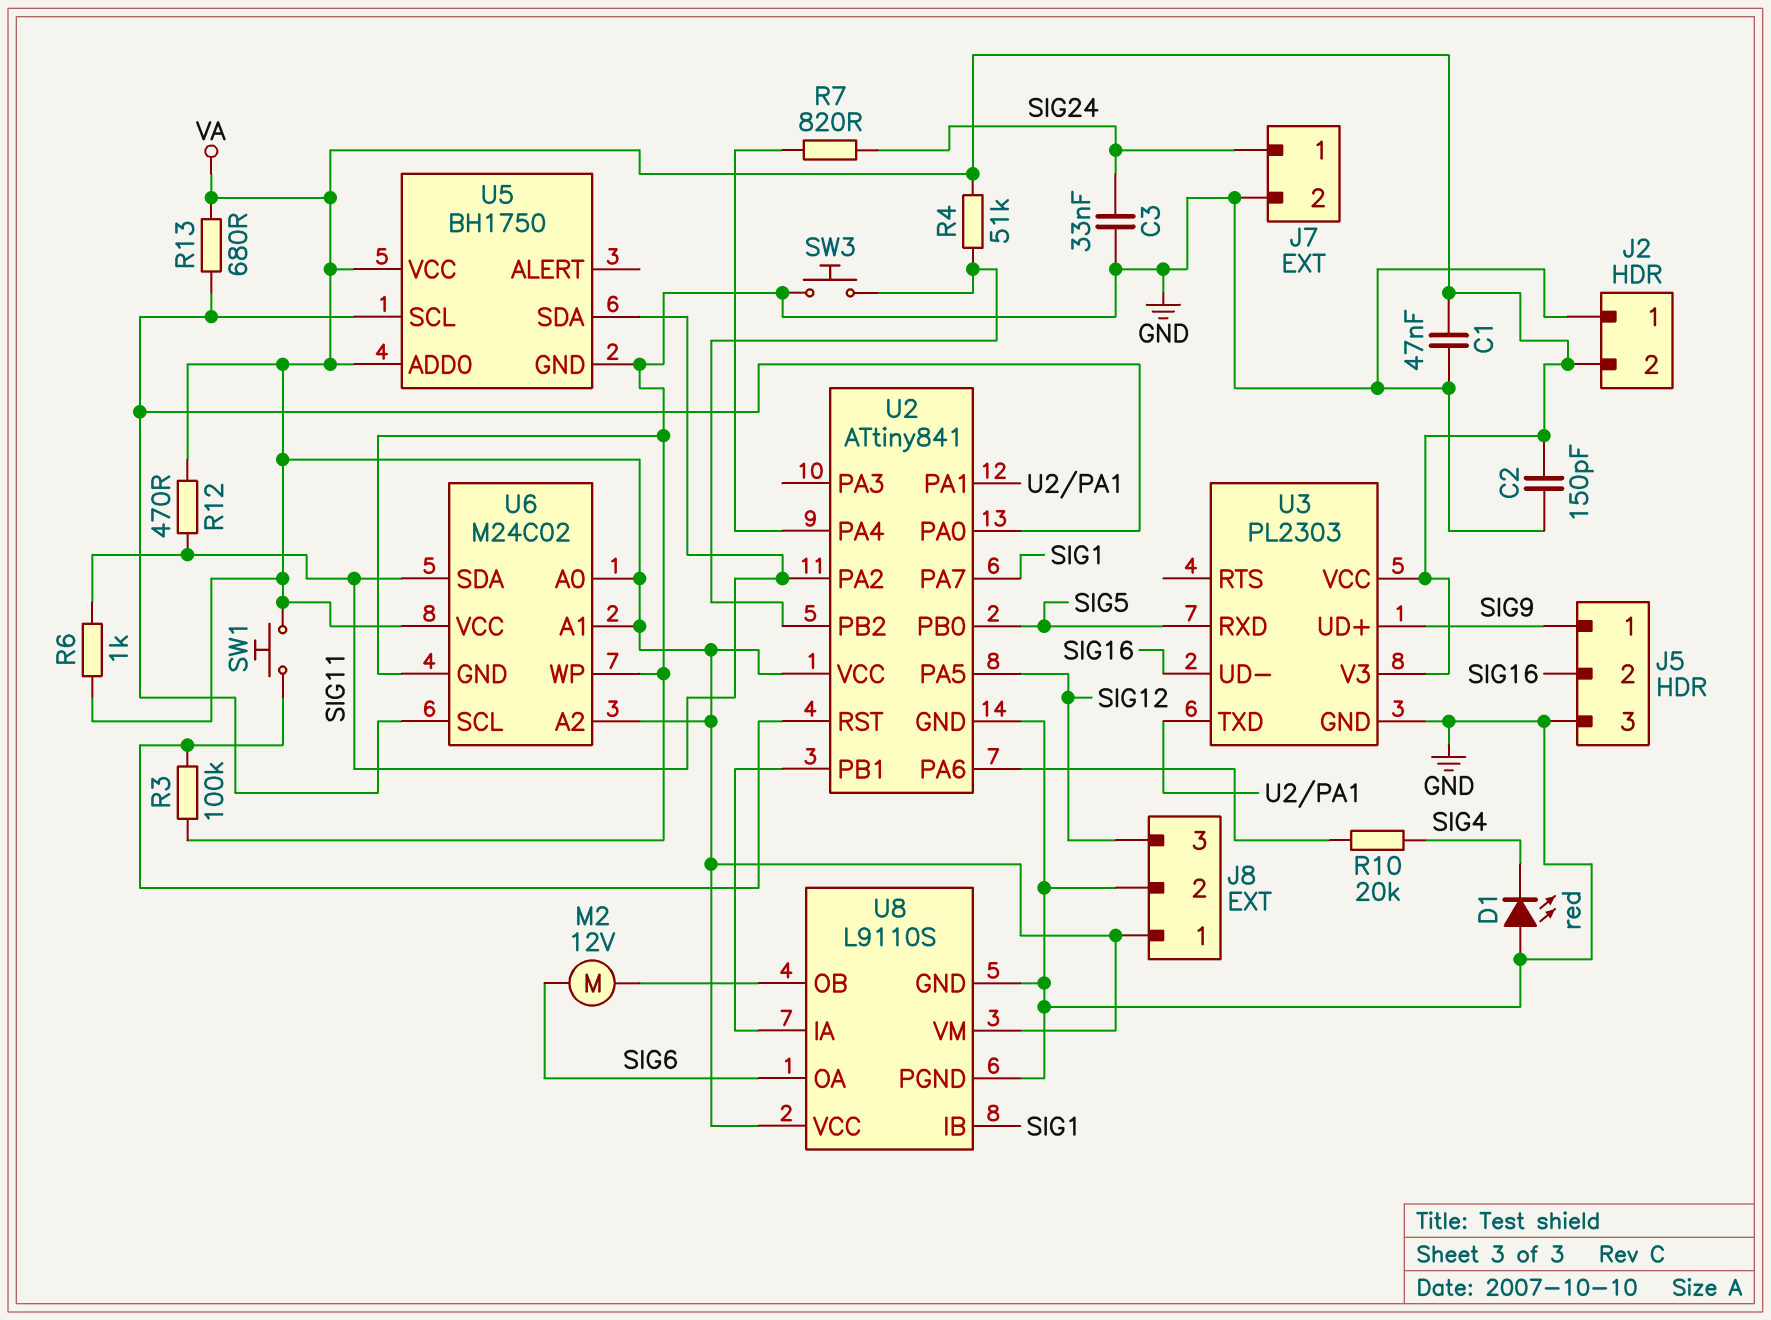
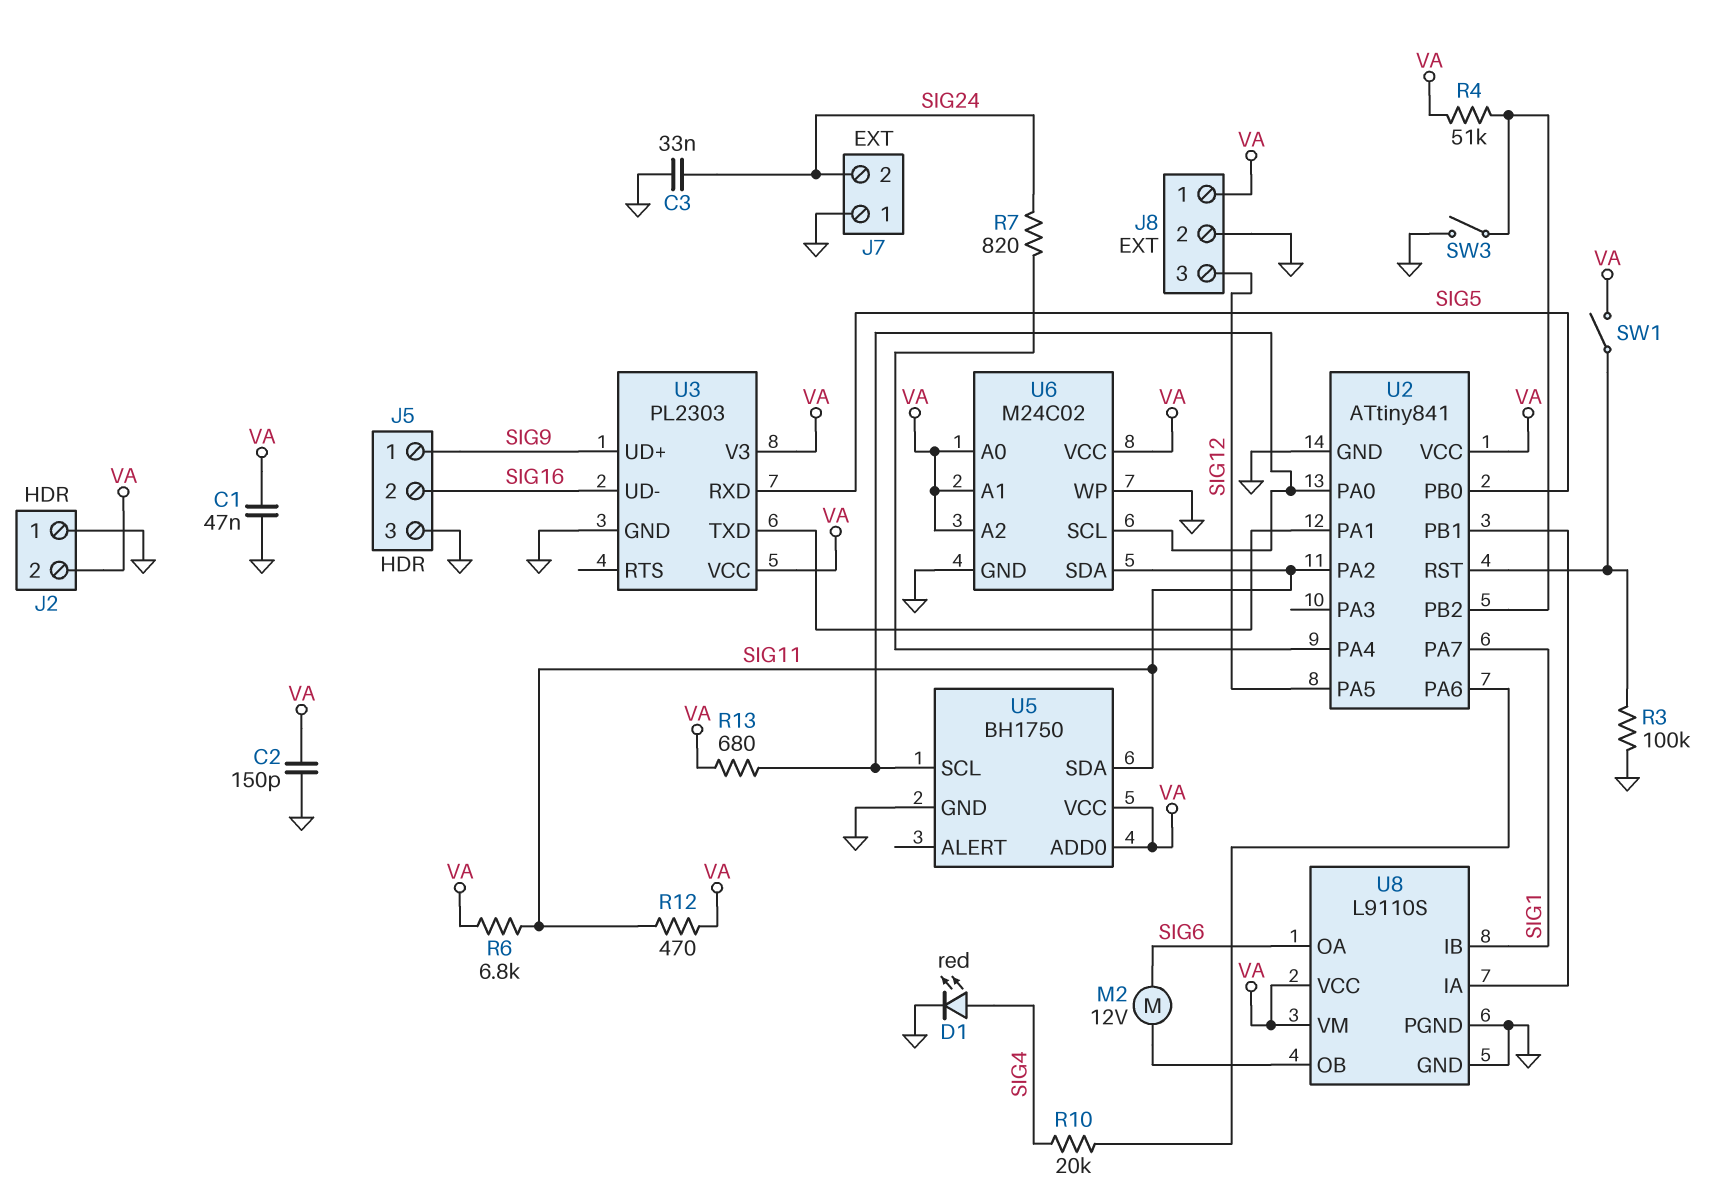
D1: LED red (A GND, K SIG4) -> LED red (A SIG4, K GND)
J7 pin 1: SIG24 -> GND
J7 pin 2: GND -> SIG24
R6: 1k (SIG11, VA) -> 6.8k (SIG11, VA)
SW1: button (U2/RST, VA) -> switch (U2/RST, VA)
SW3: button (GND, U2/PB2) -> switch (GND, U2/PB2)

